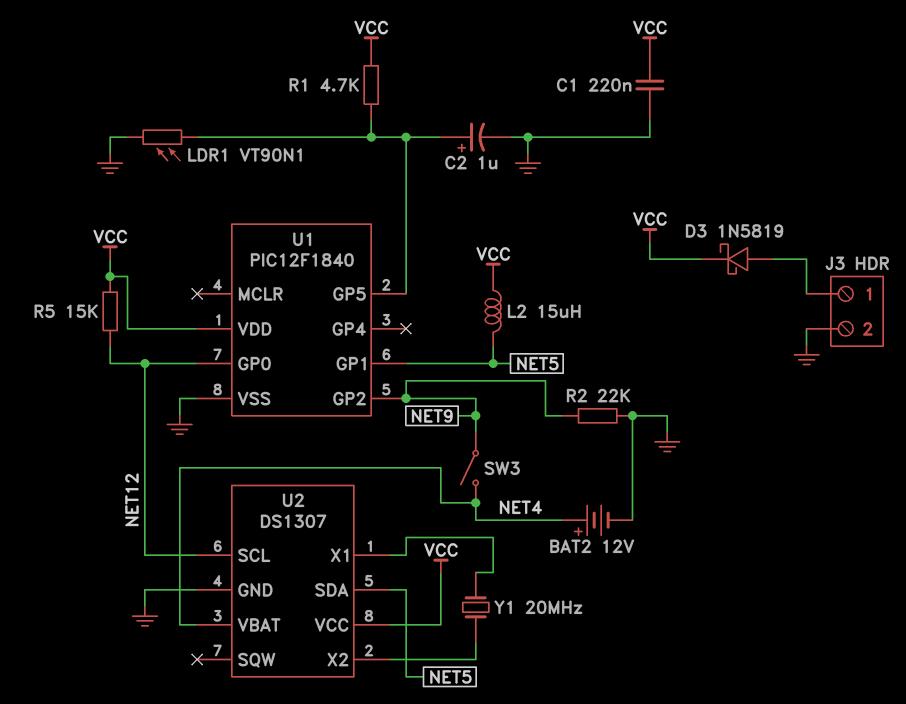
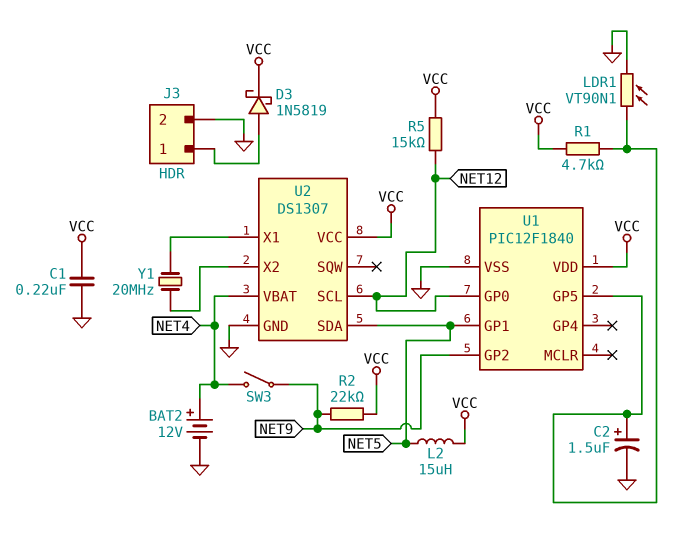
C2: 1uF (plus U1/GP5, minus GND) -> 1.5uF (plus U1/GP5, minus GND)
R2: 22k (GND, NET9) -> 22k (NET9, VCC)

